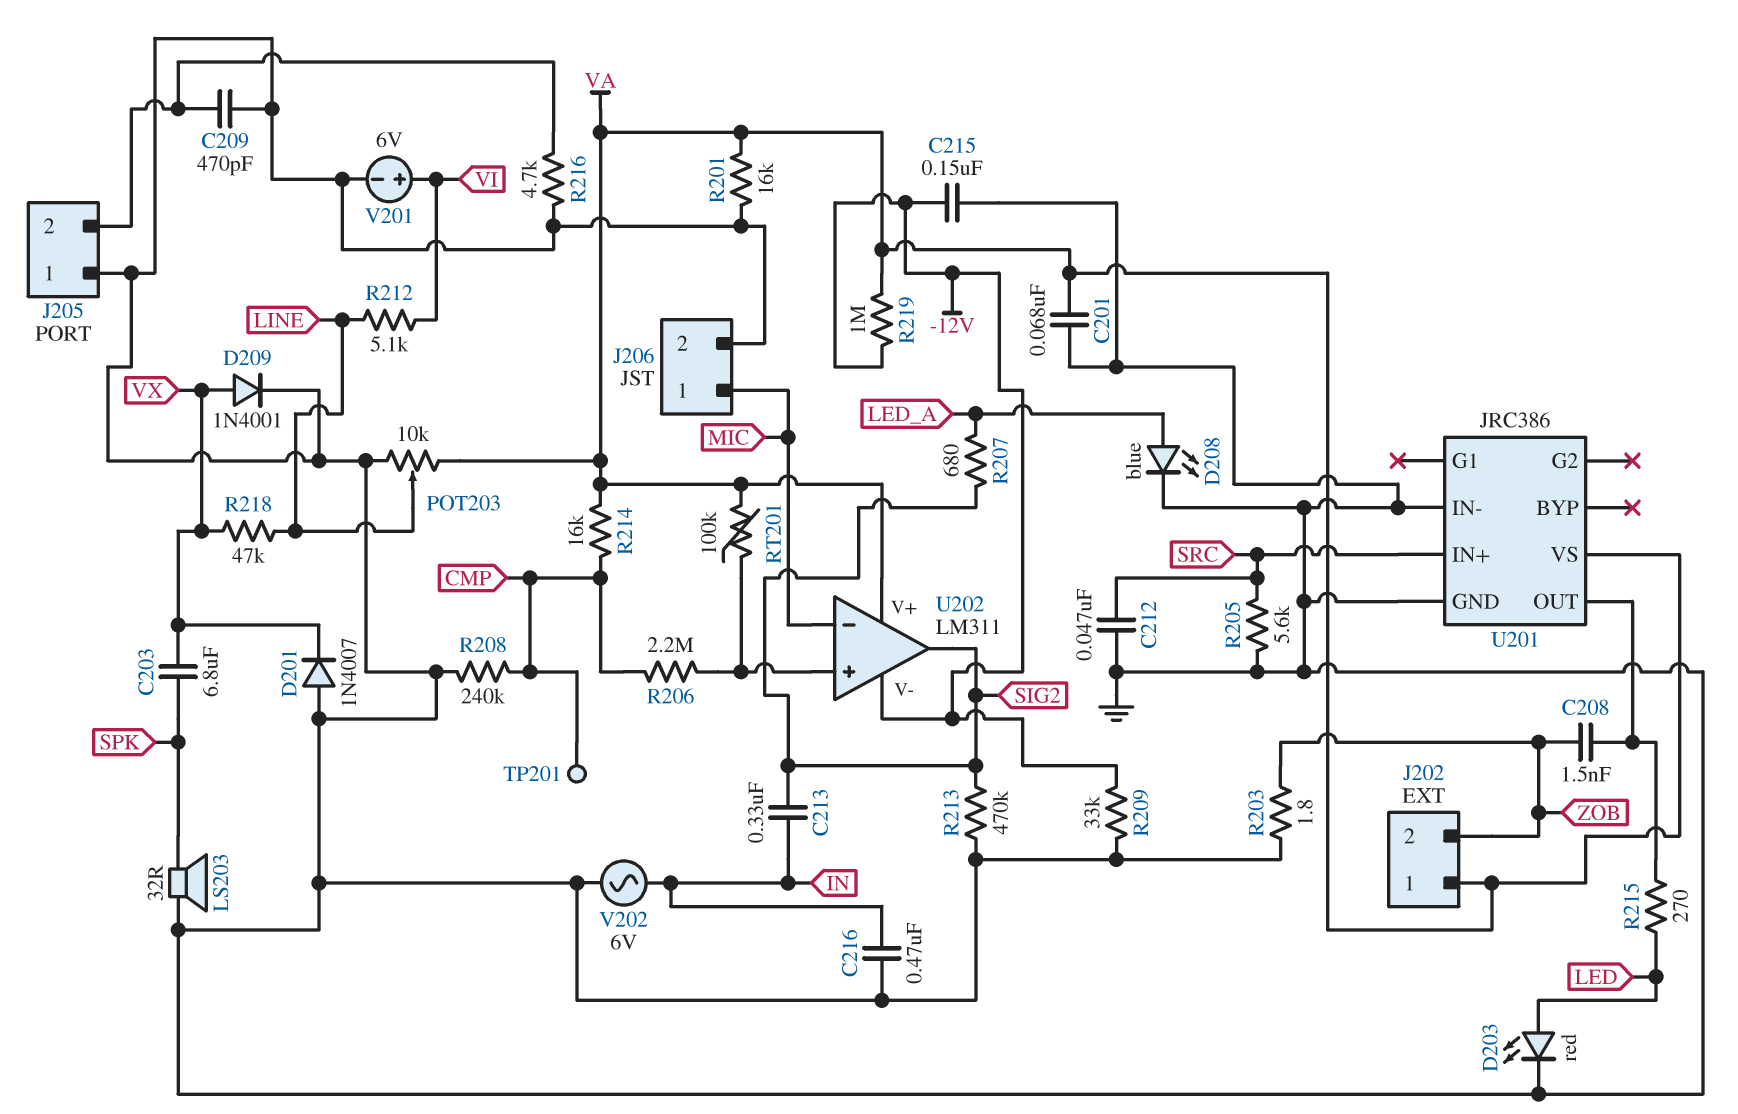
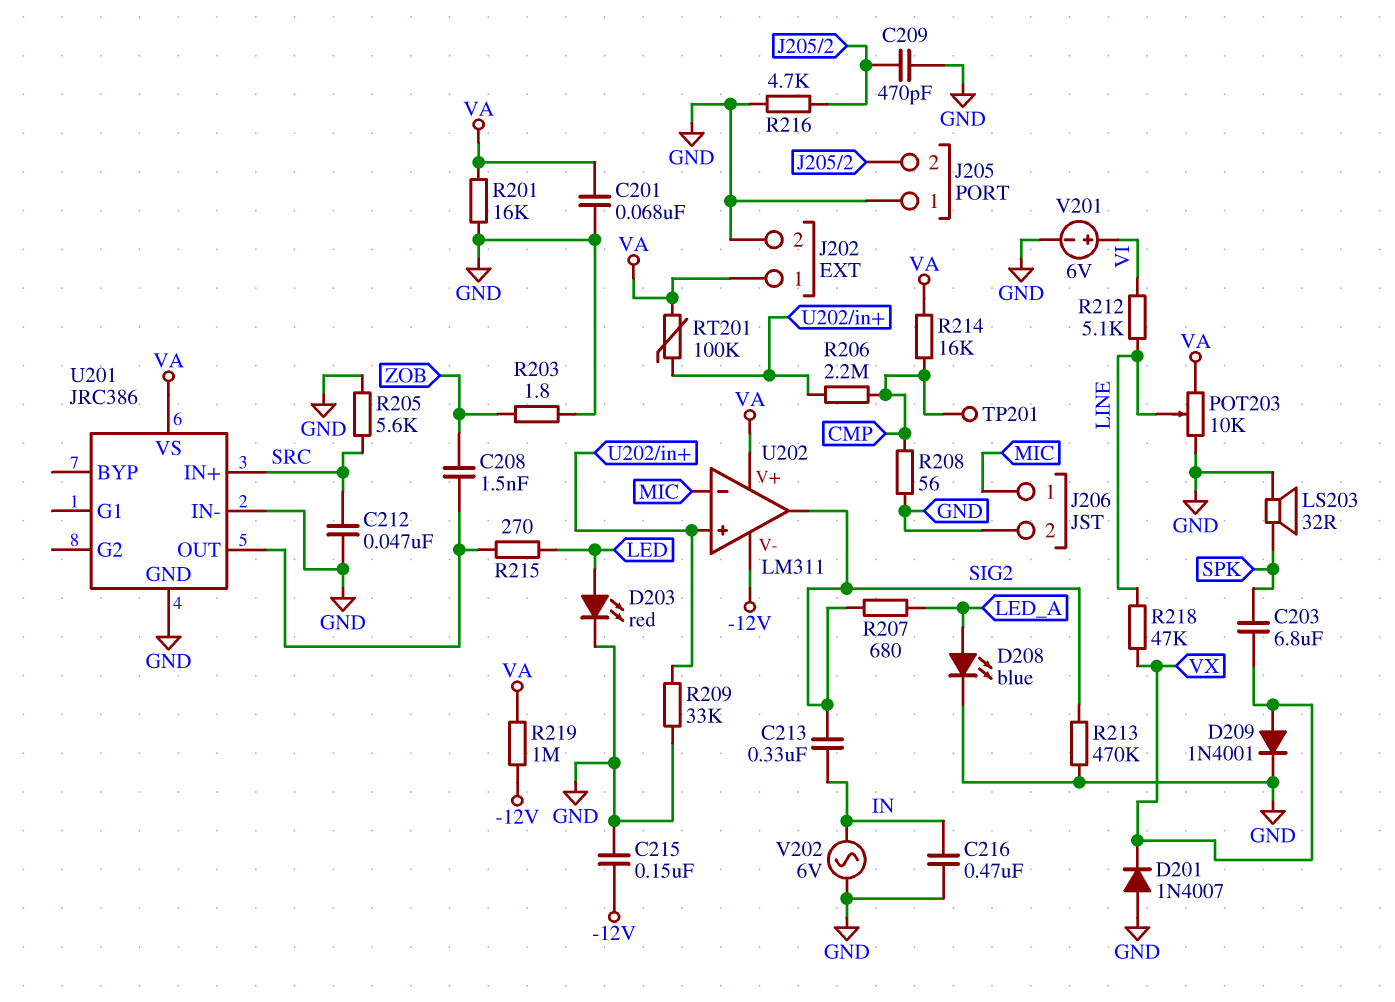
J202 pin 2: ZOB -> GND
R208: 240k (CMP, GND) -> 56 (CMP, GND)
R209: 33k (-12V, GND) -> 33k (GND, U202/in+)

